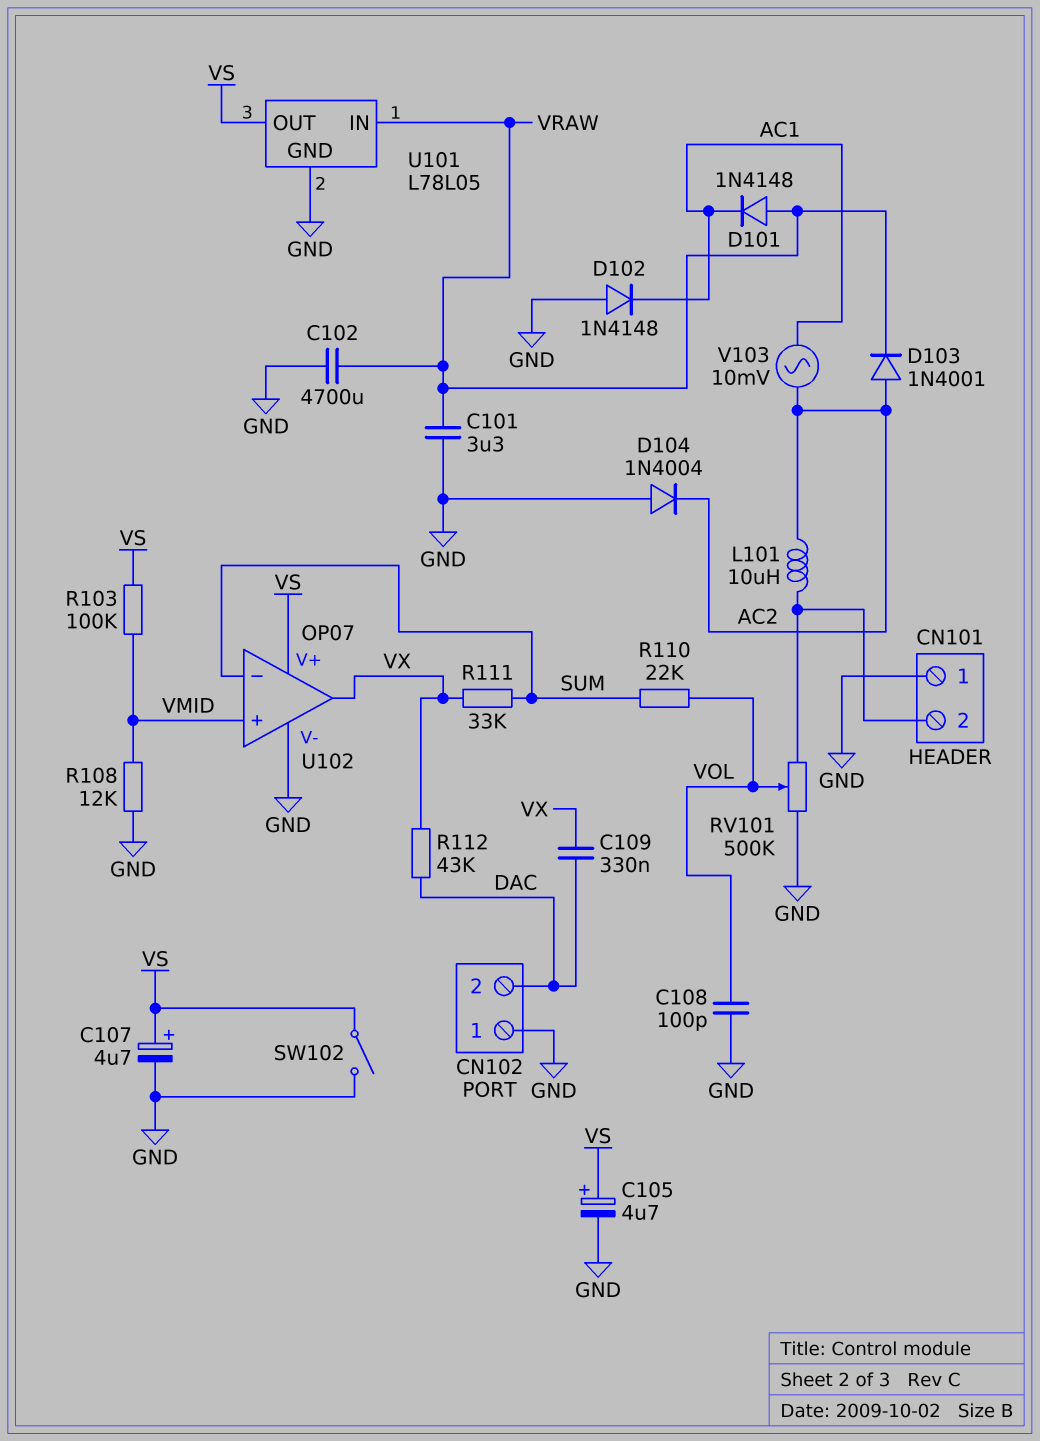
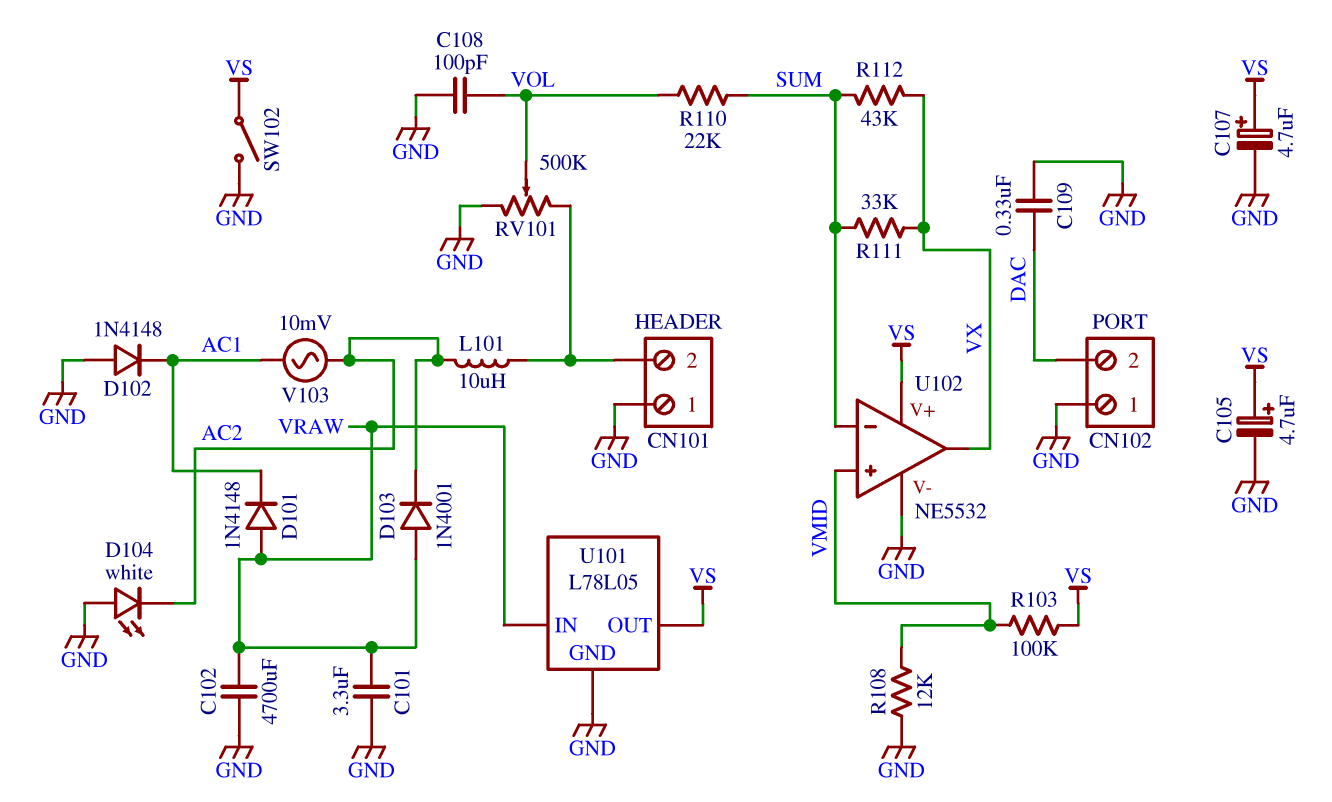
C109: 330nF (DAC, VX) -> 330nF (DAC, GND)
D103: diode 1N4001 (A AC2, K VRAW) -> diode 1N4001 (A VRAW, K AC2)
D104: diode 1N4004 (A GND, K AC2) -> LED white (A GND, K AC2)
R112: 43k (DAC, VX) -> 43k (SUM, VX)
U102: OP07 -> NE5532

